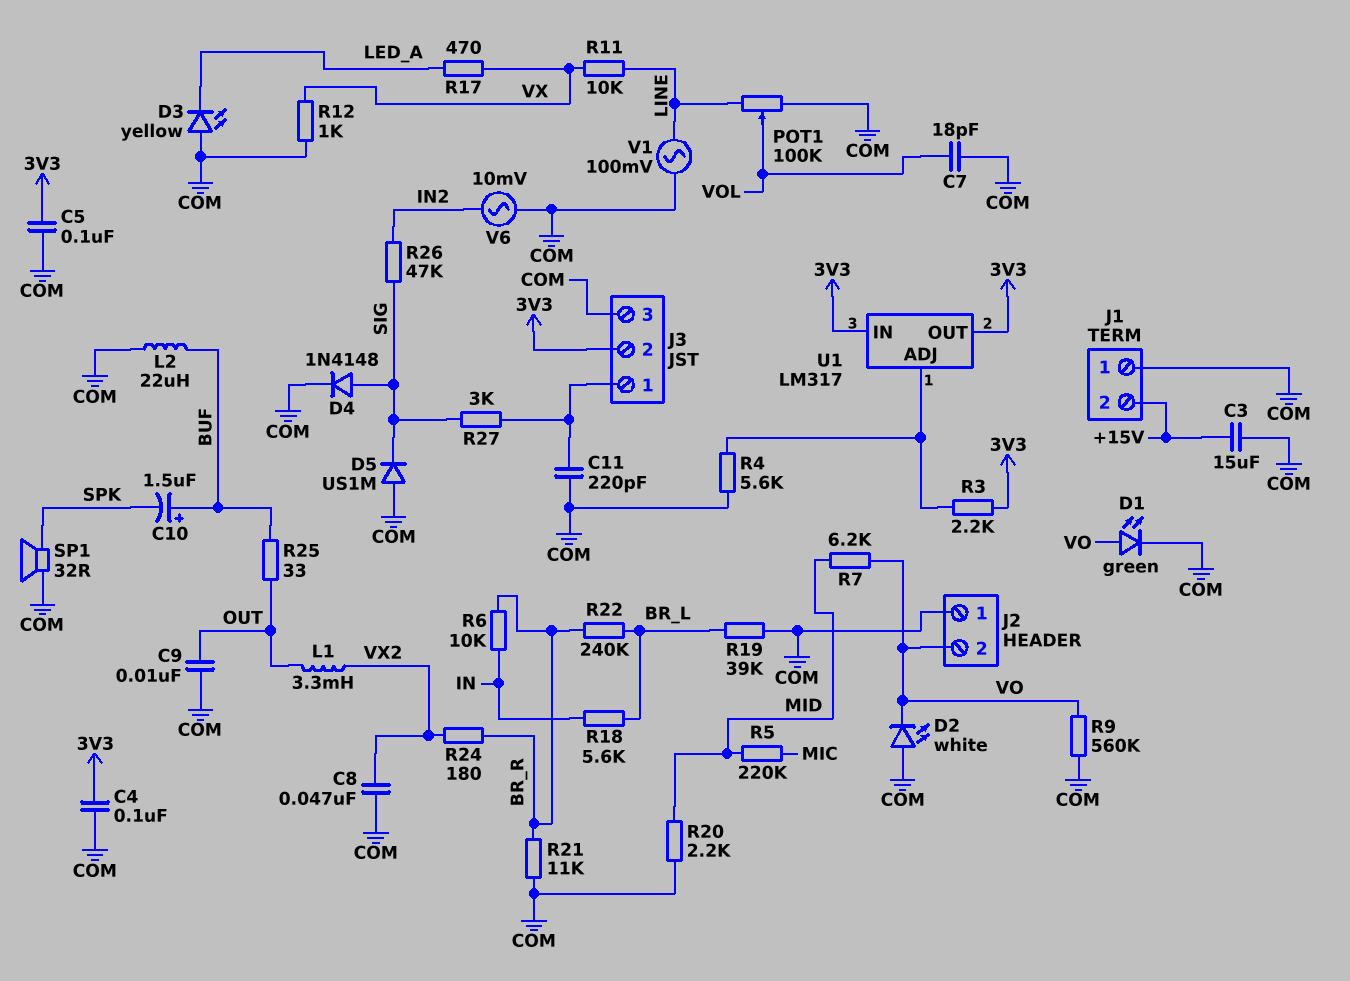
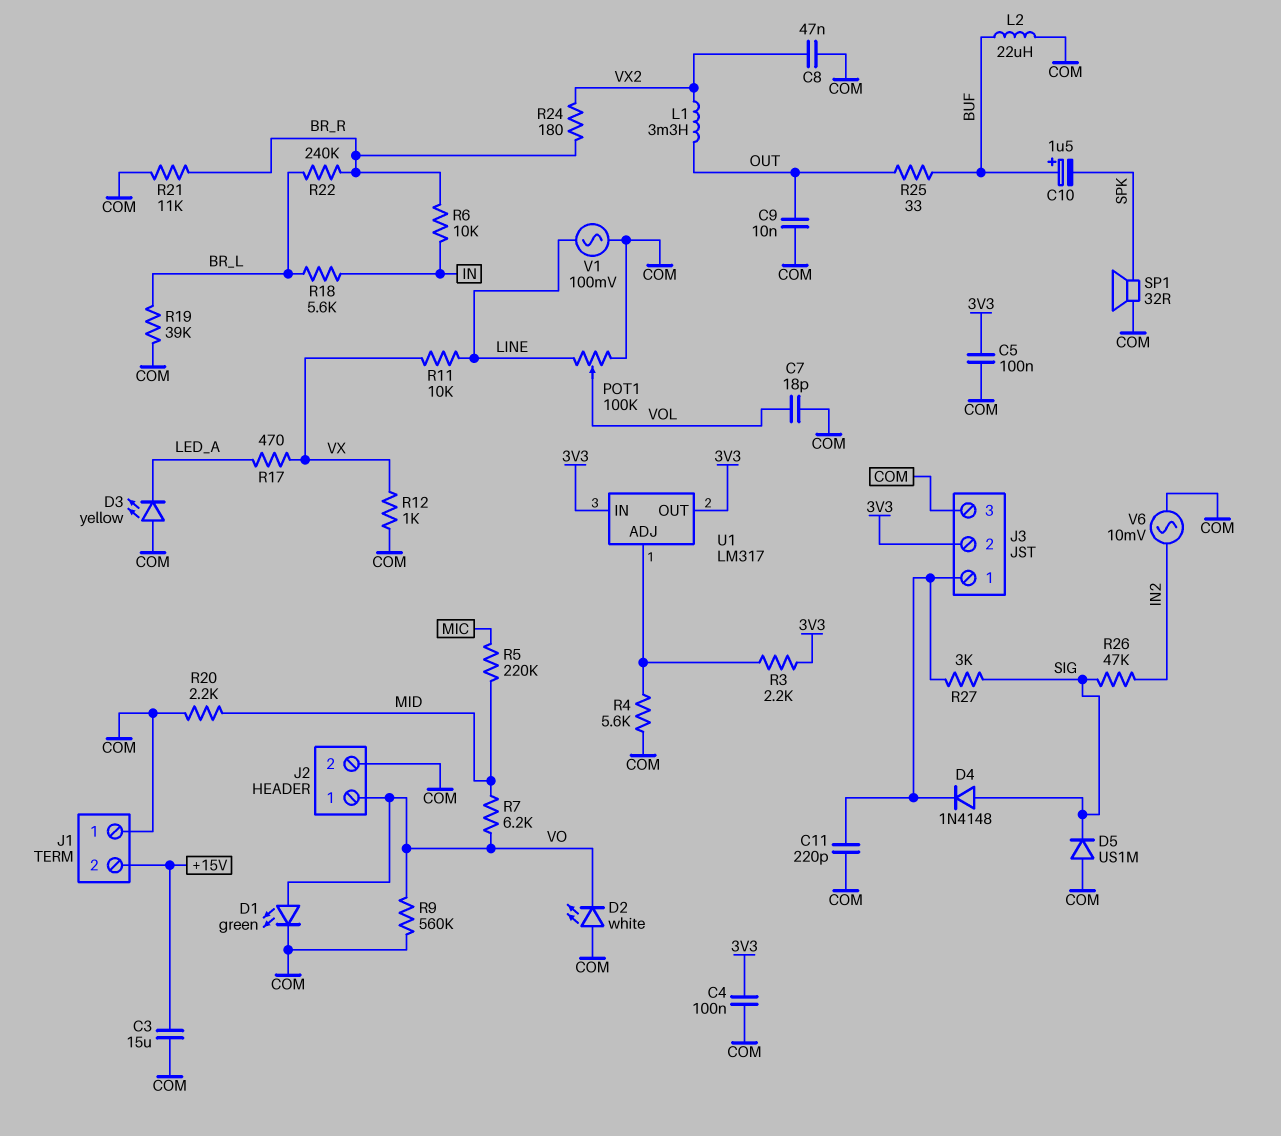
D4: diode 1N4148 (A SIG, K COM) -> diode 1N4148 (A SIG, K J3/1)
J2 pin 1: COM -> VO
J2 pin 2: VO -> COM

